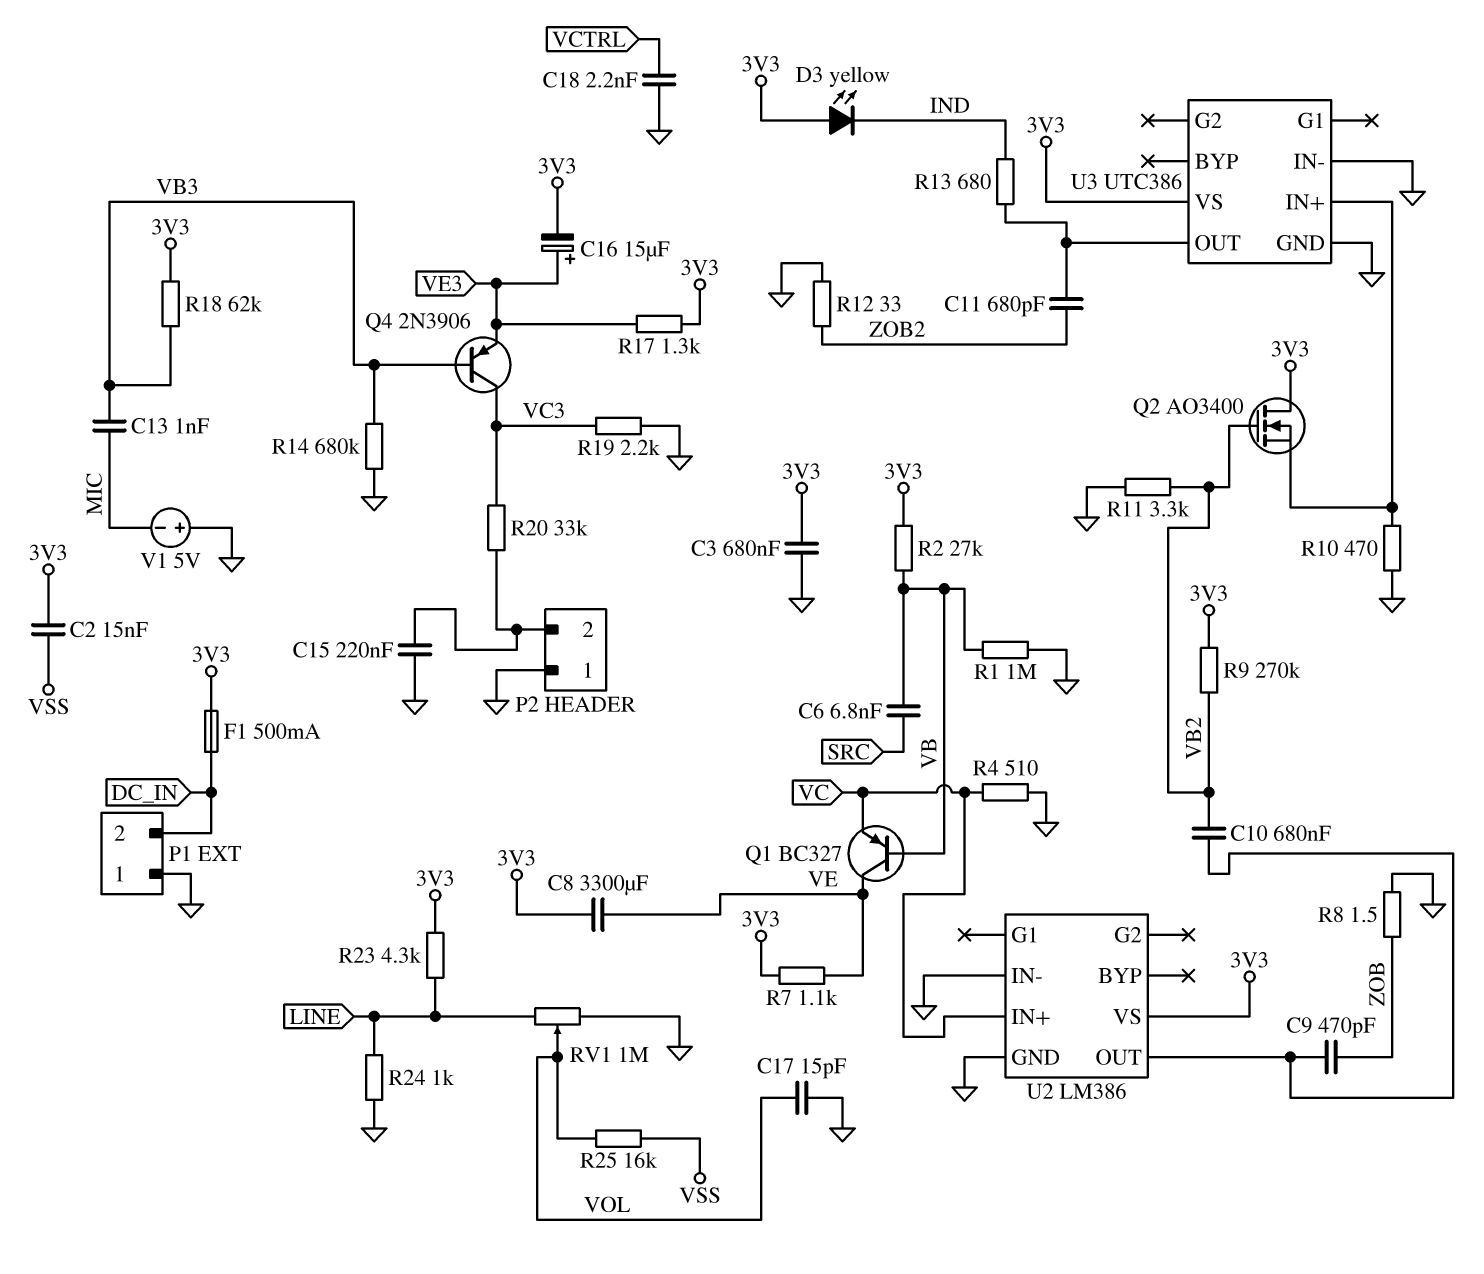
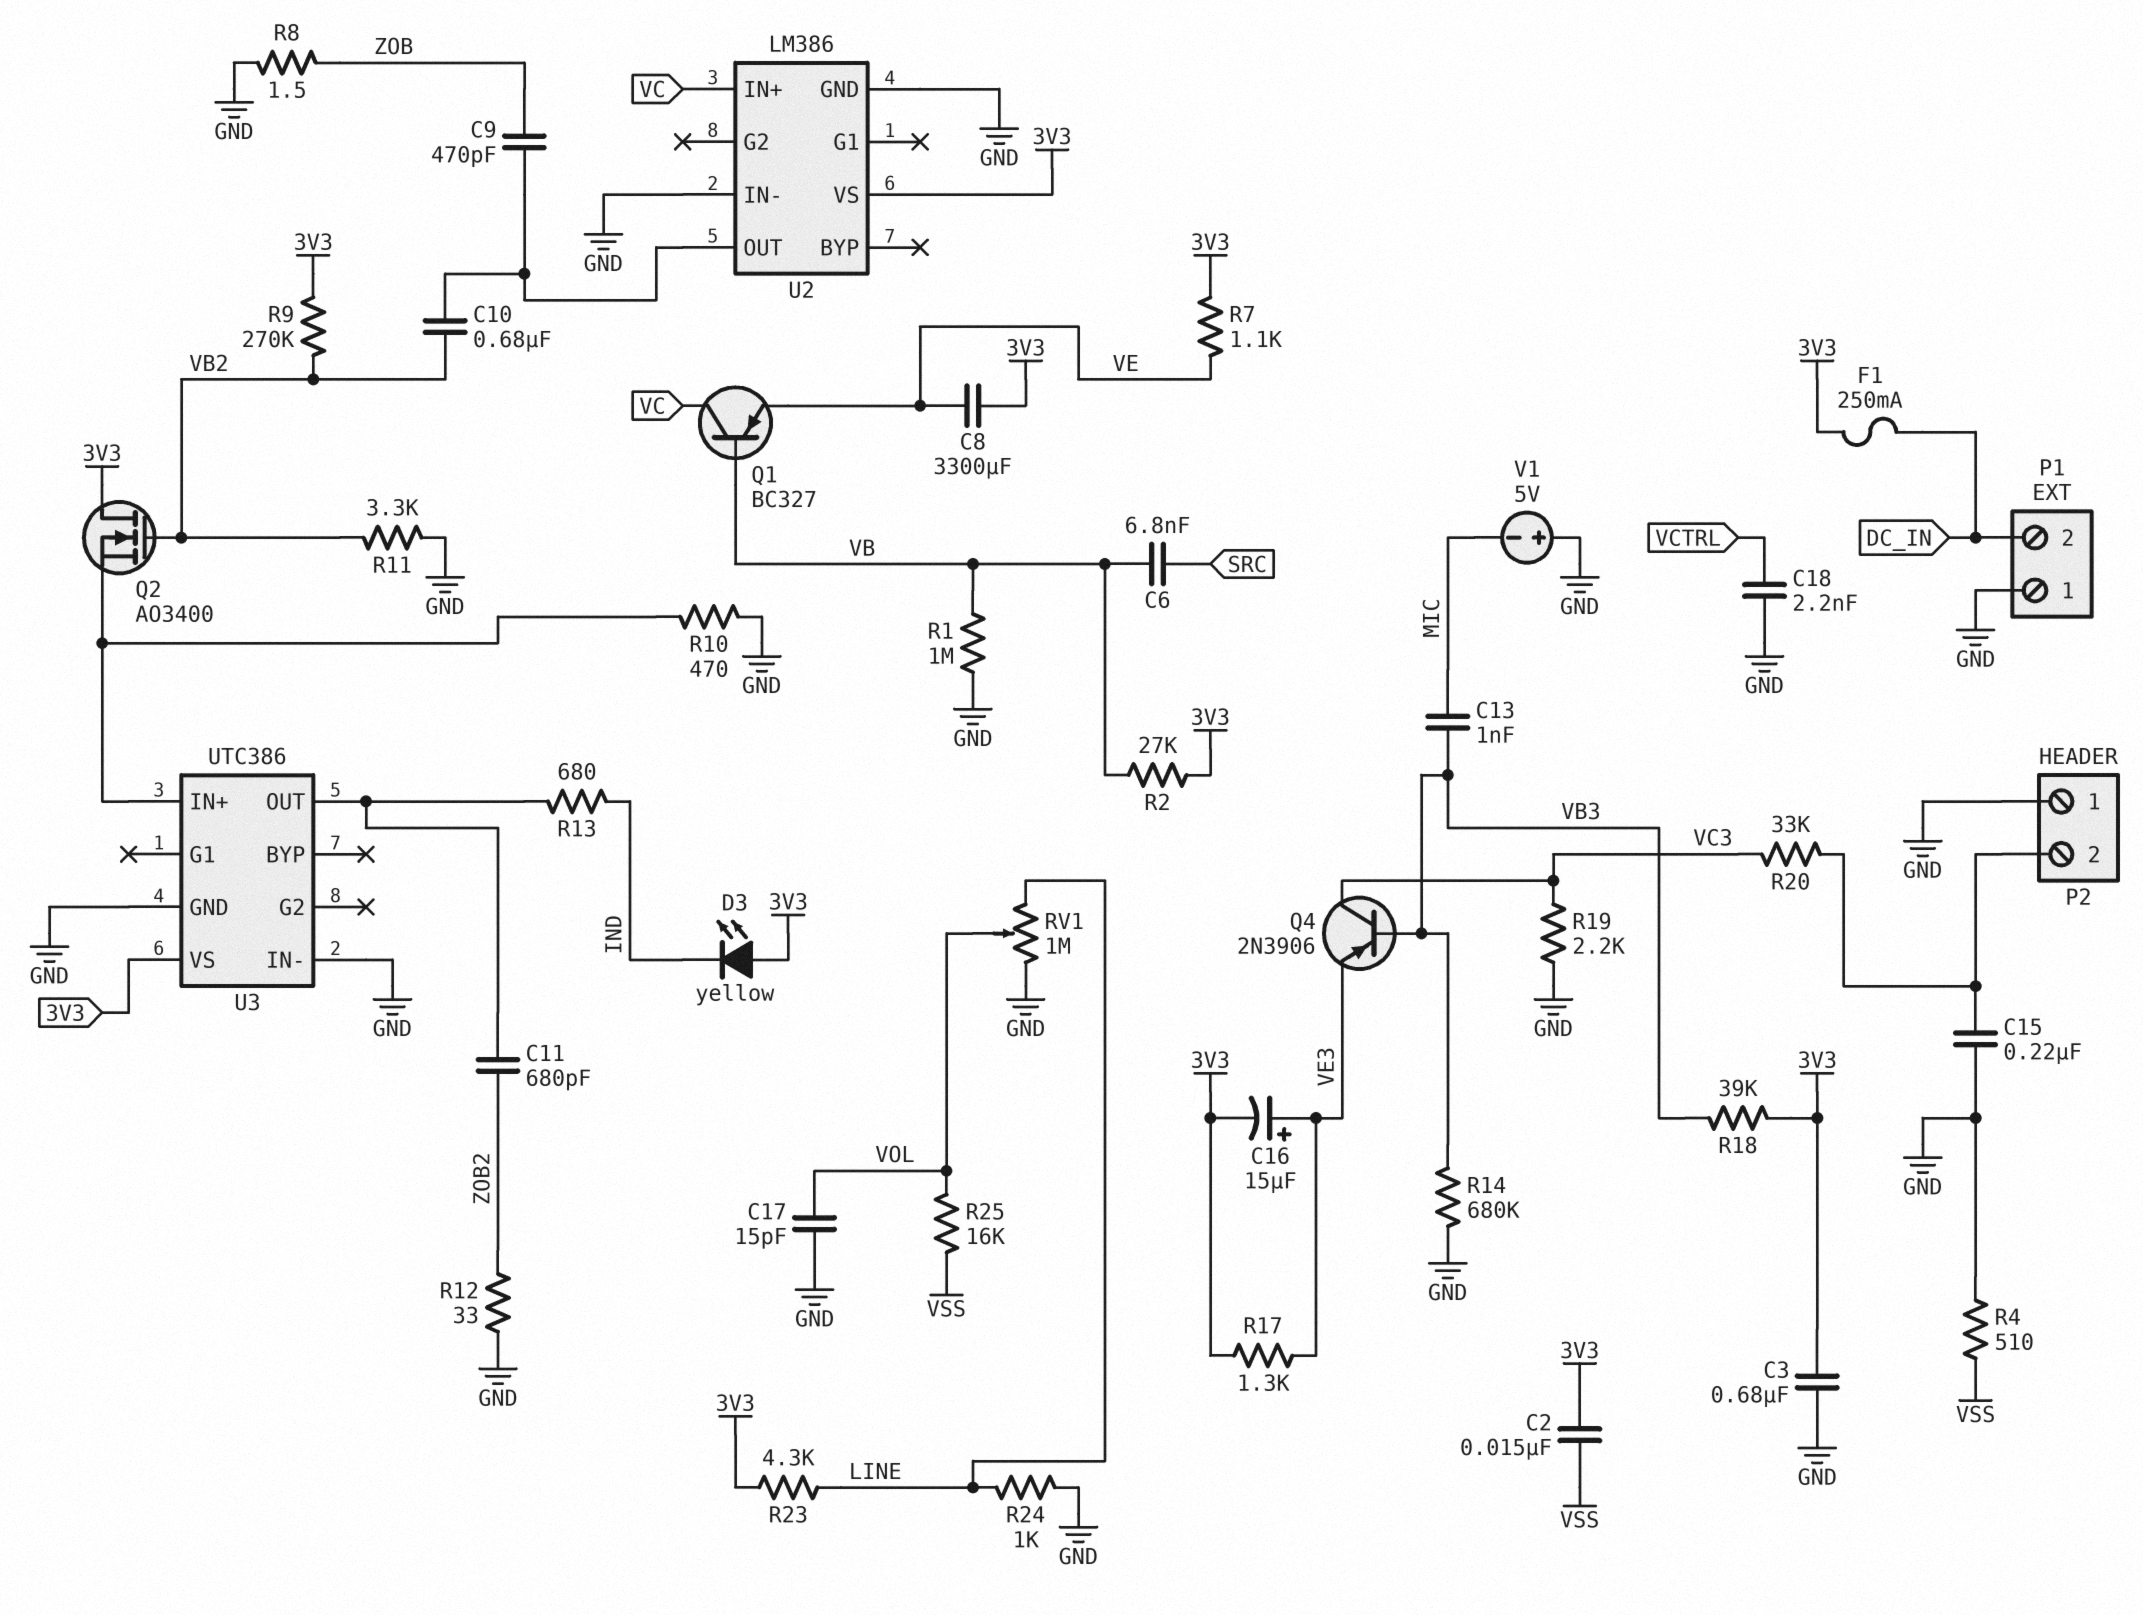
F1: 500mA (3V3, DC_IN) -> 250mA (3V3, DC_IN)
Q1: PNP BC327 (B VB, C VE, E VC) -> PNP BC327 (B VB, C VC, E VE)
R4: 510 (GND, VC) -> 510 (GND, VSS)
R18: 62k (3V3, VB3) -> 39k (3V3, VB3)

